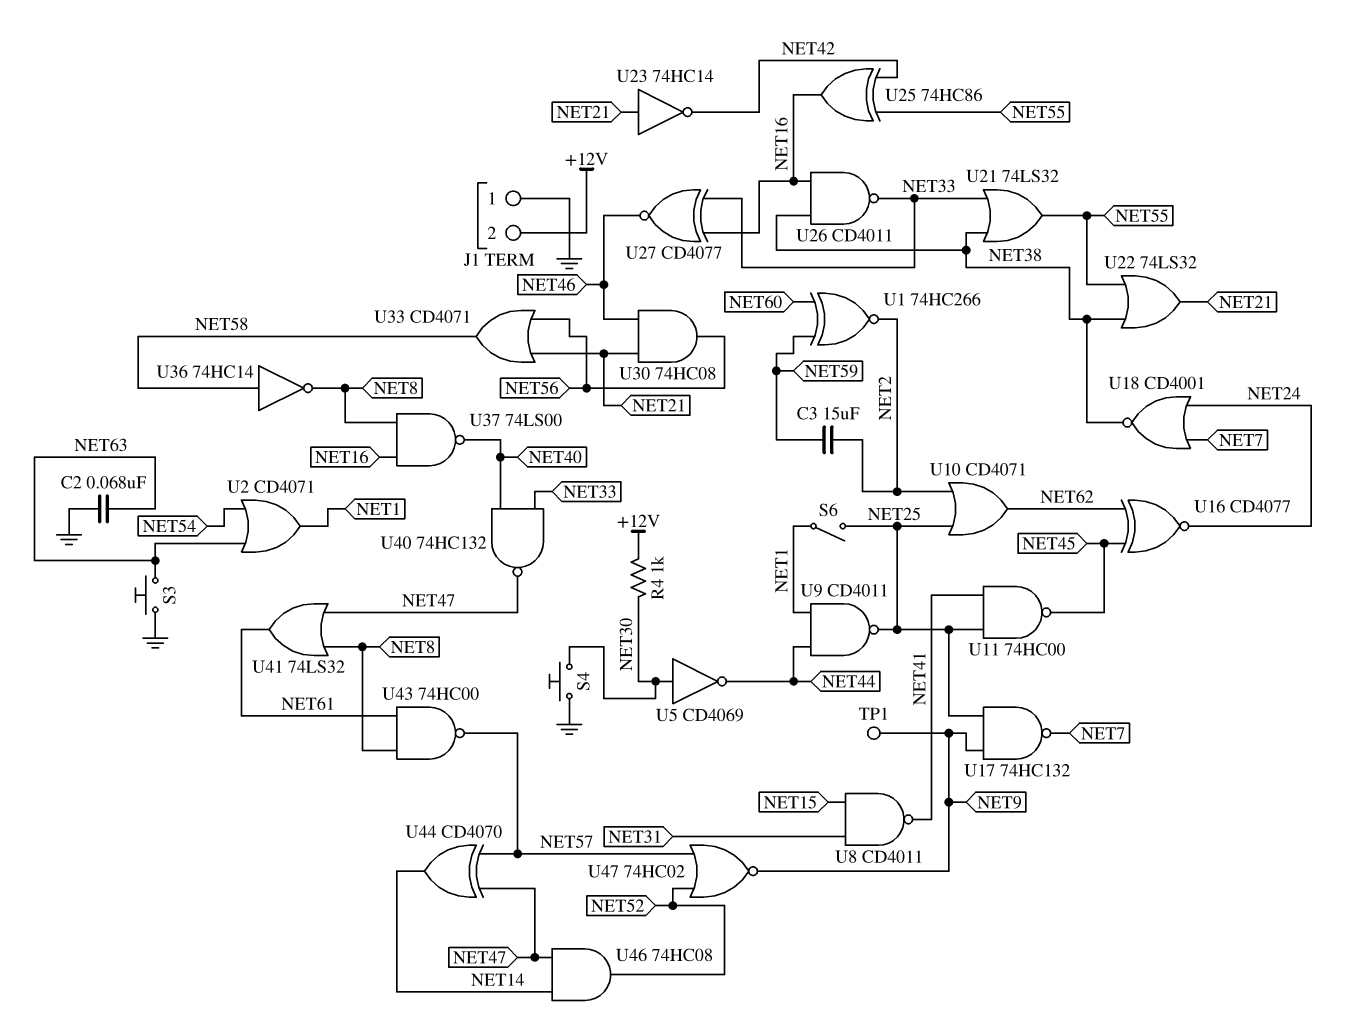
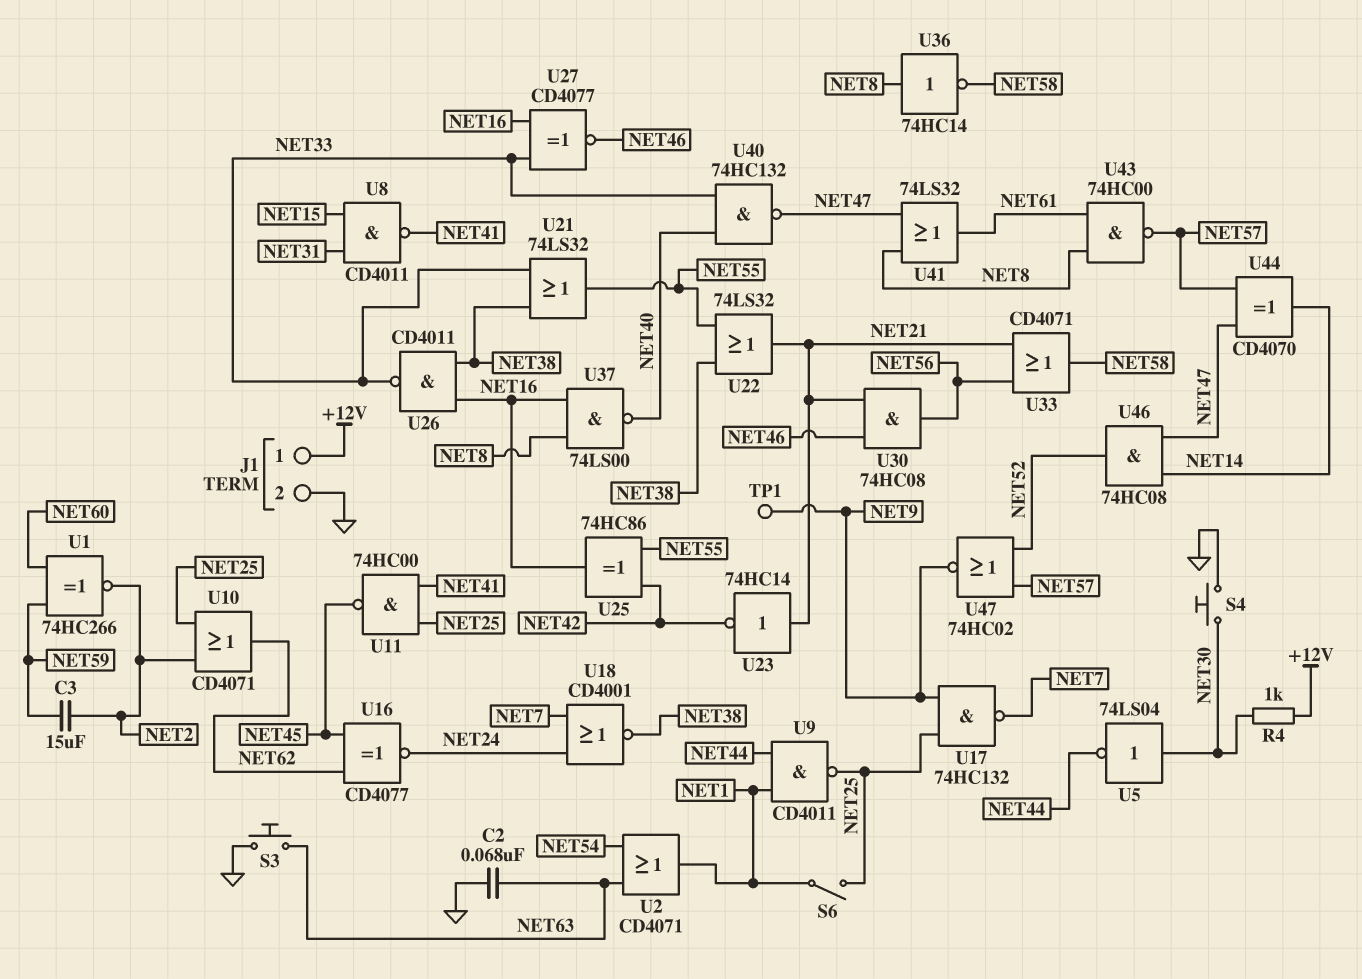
J1 pin 1: GND -> +12V
J1 pin 2: +12V -> GND
U5: NOT CD4069 (in NET30, out NET44) -> NOT 74LS04 (in NET30, out NET44)
U36: NOT 74HC14 (in NET58, out NET8) -> NOT 74HC14 (in NET8, out NET58)

